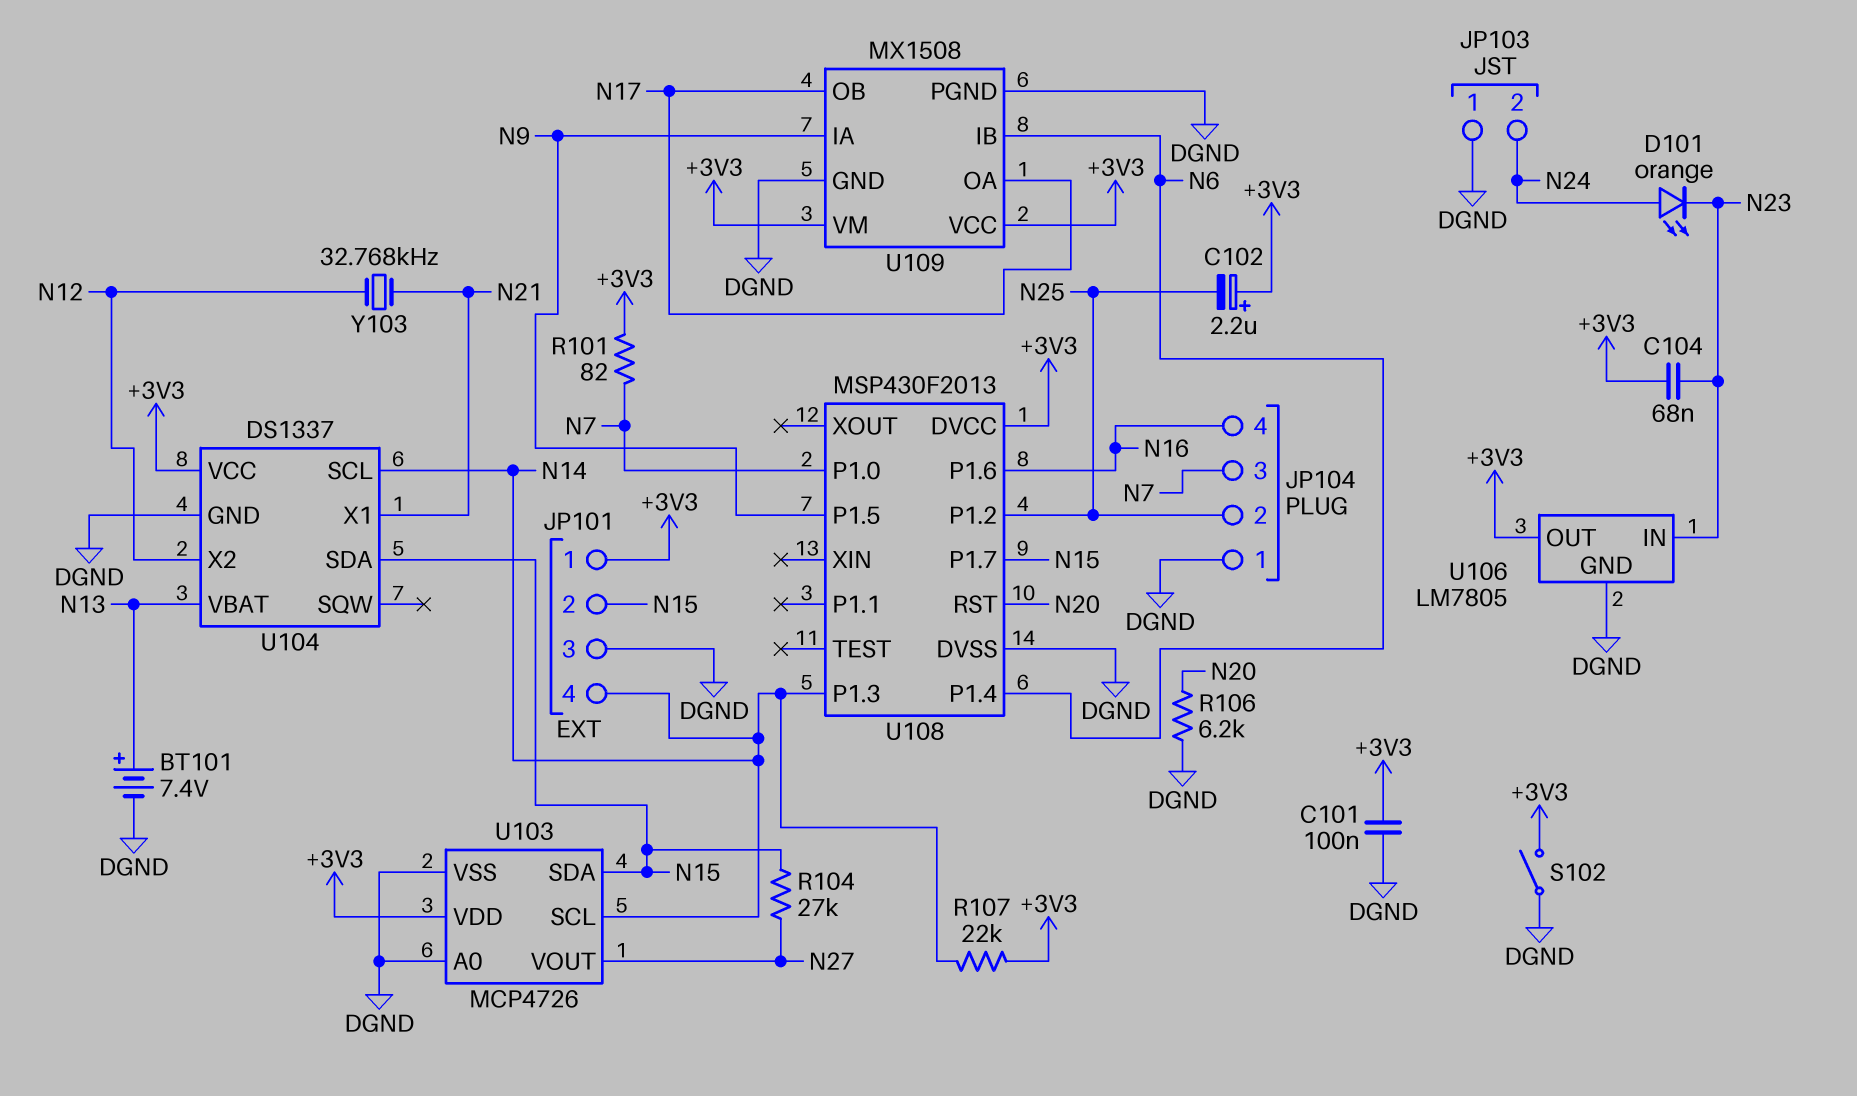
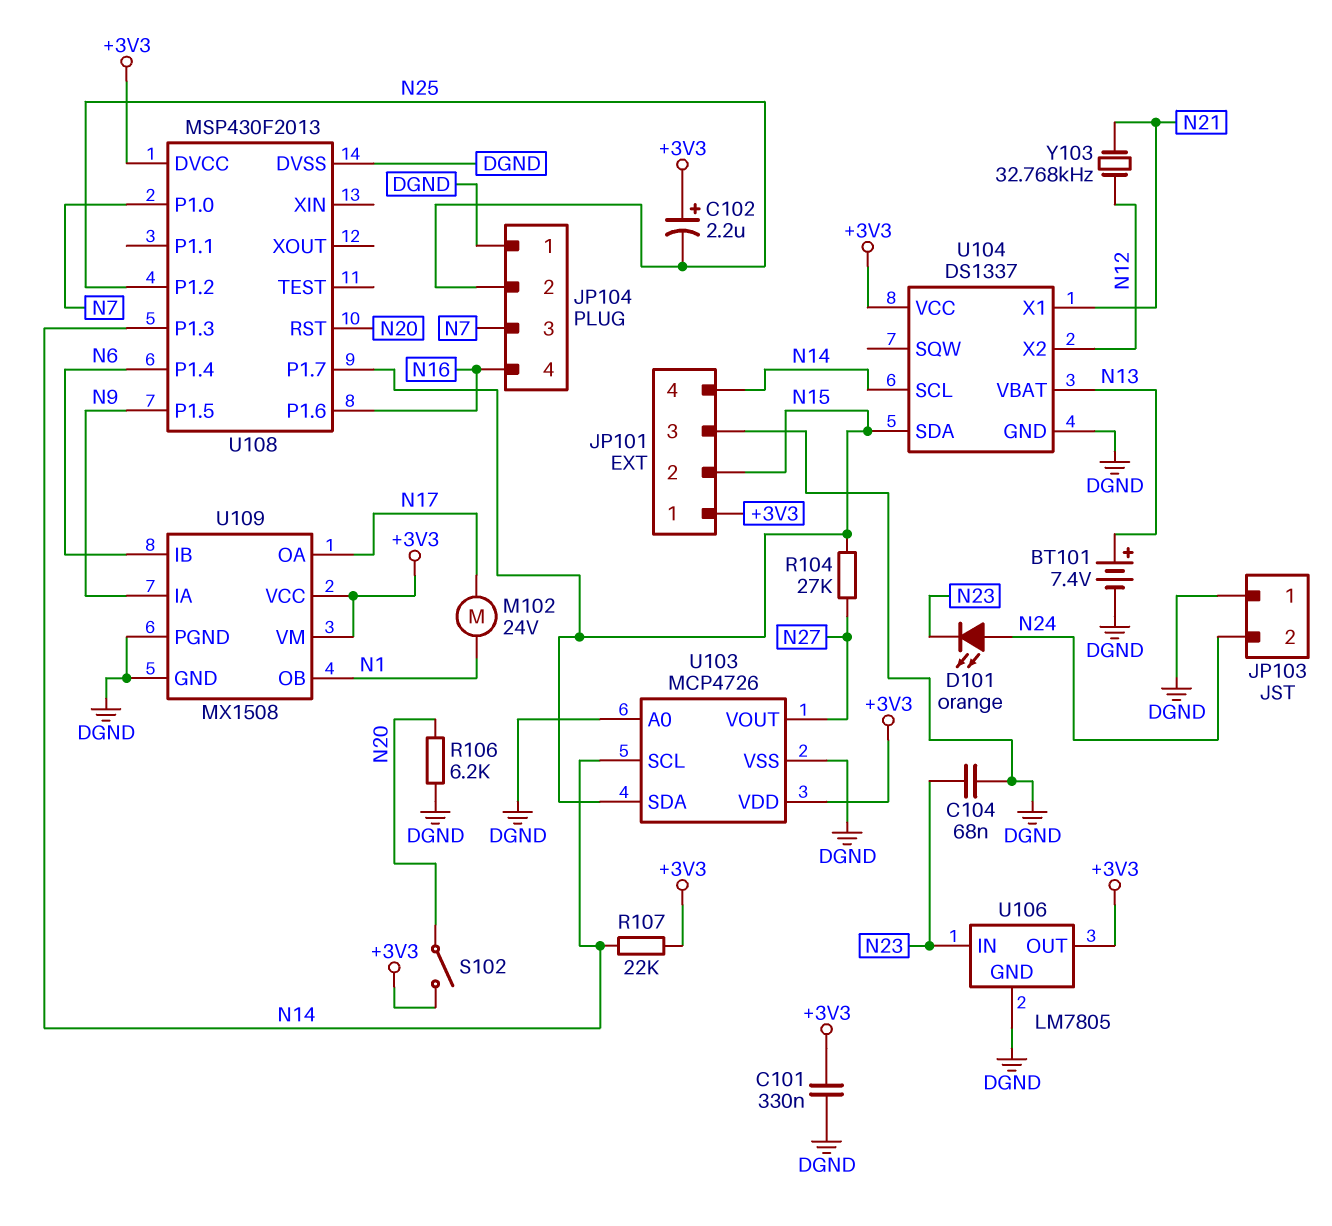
C101: 100nF (+3V3, DGND) -> 330nF (+3V3, DGND)
C104: 68nF (+3V3, N23) -> 68nF (DGND, N23)
M102: none -> motor 24V (N1, N17)
R101: 82 (+3V3, N7) -> none
S102: switch (+3V3, DGND) -> switch (+3V3, N20)
U109 pin OB: N17 -> N1

